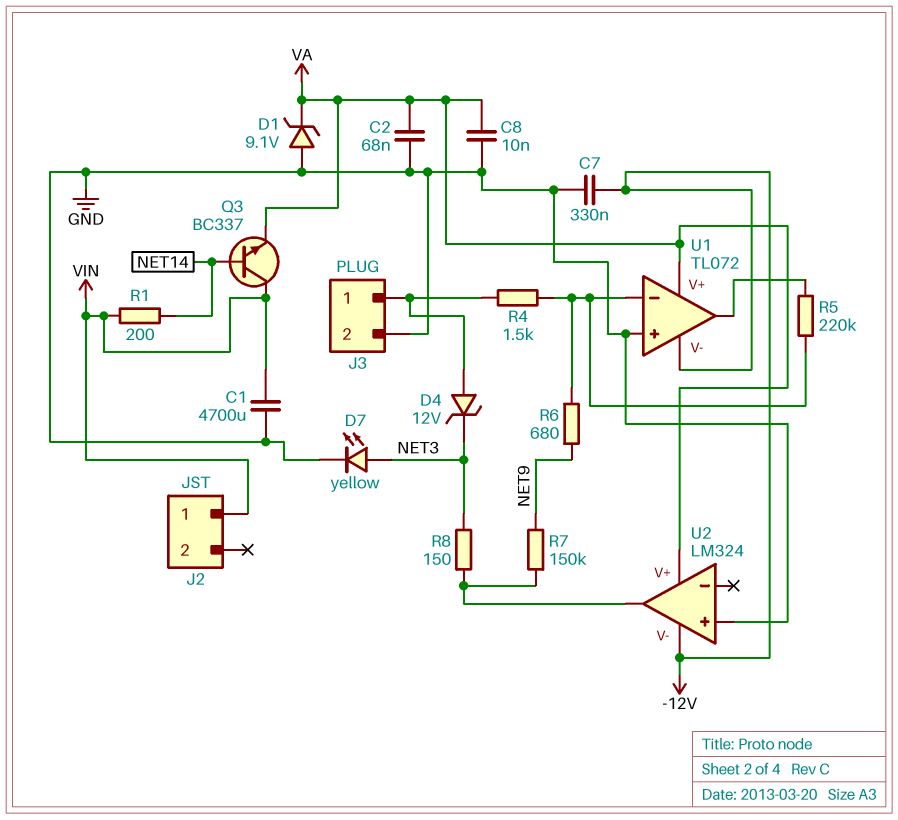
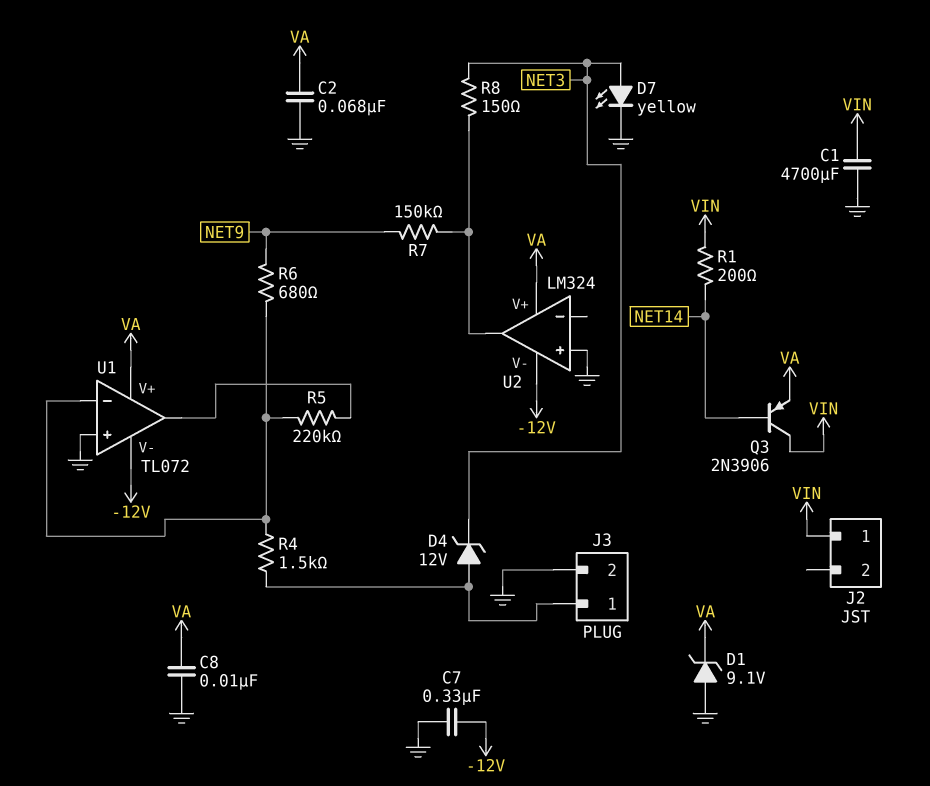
Q3: NPN BC337 (B NET14, C VIN, E VA) -> PNP 2N3906 (B NET14, C VIN, E VA)

